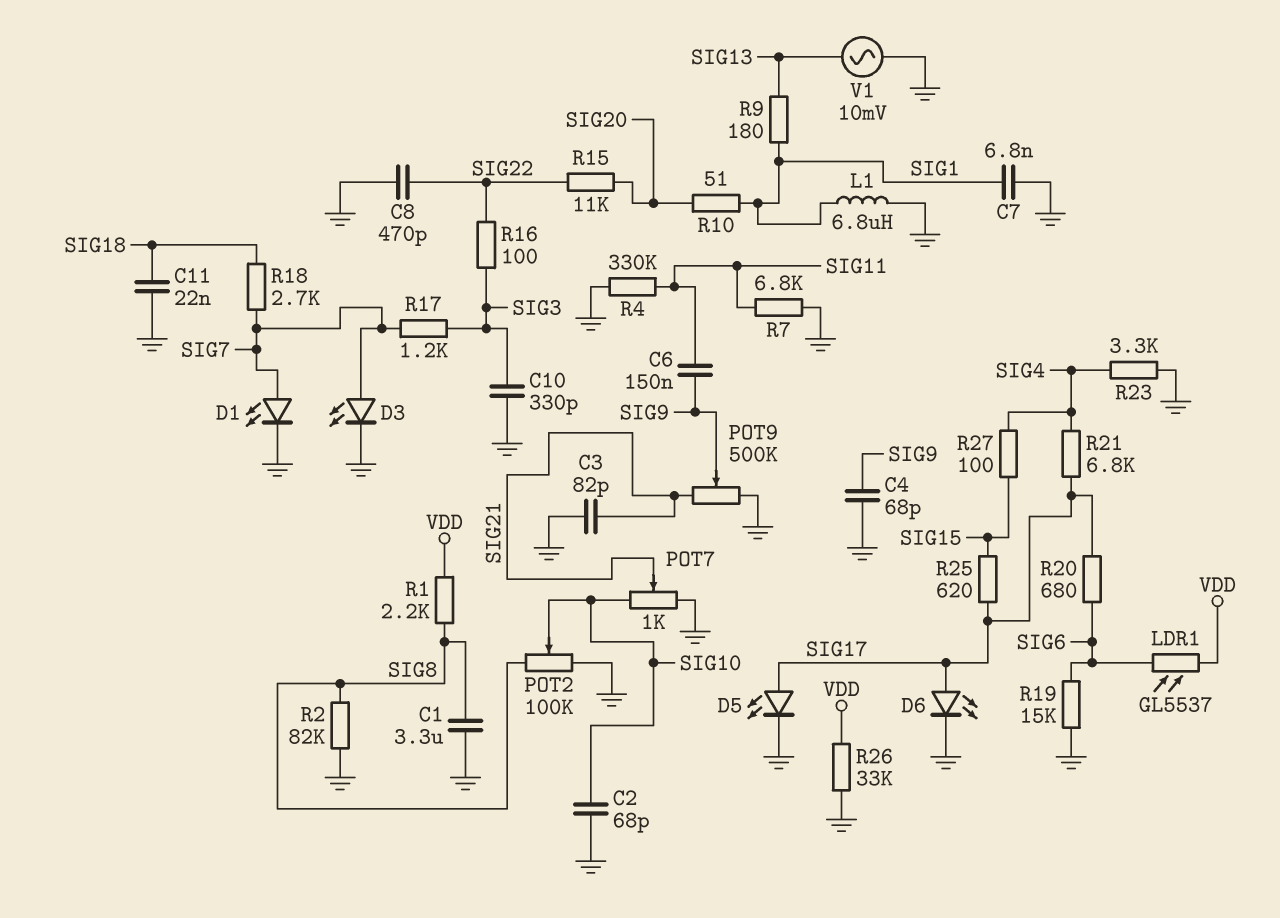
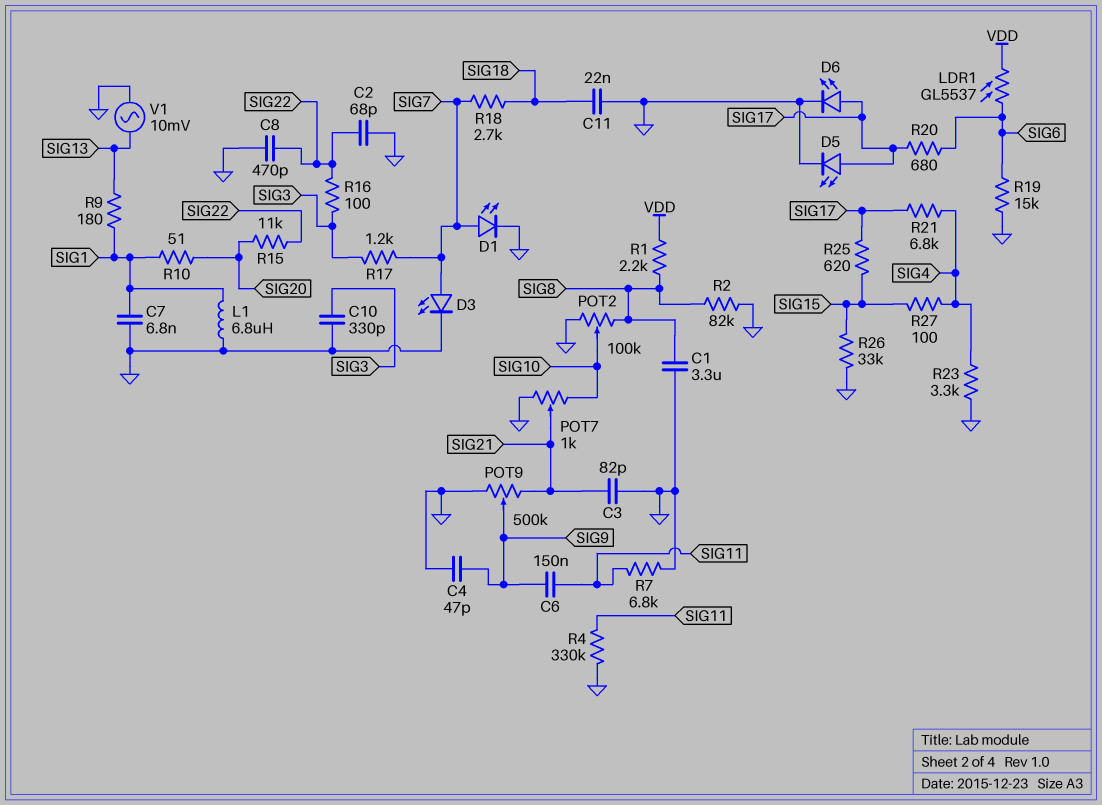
C2: 68pF (GND, SIG10) -> 68pF (GND, SIG22)
C4: 68pF (GND, SIG9) -> 47pF (GND, SIG9)
R26: 33k (GND, VDD) -> 33k (GND, SIG15)

